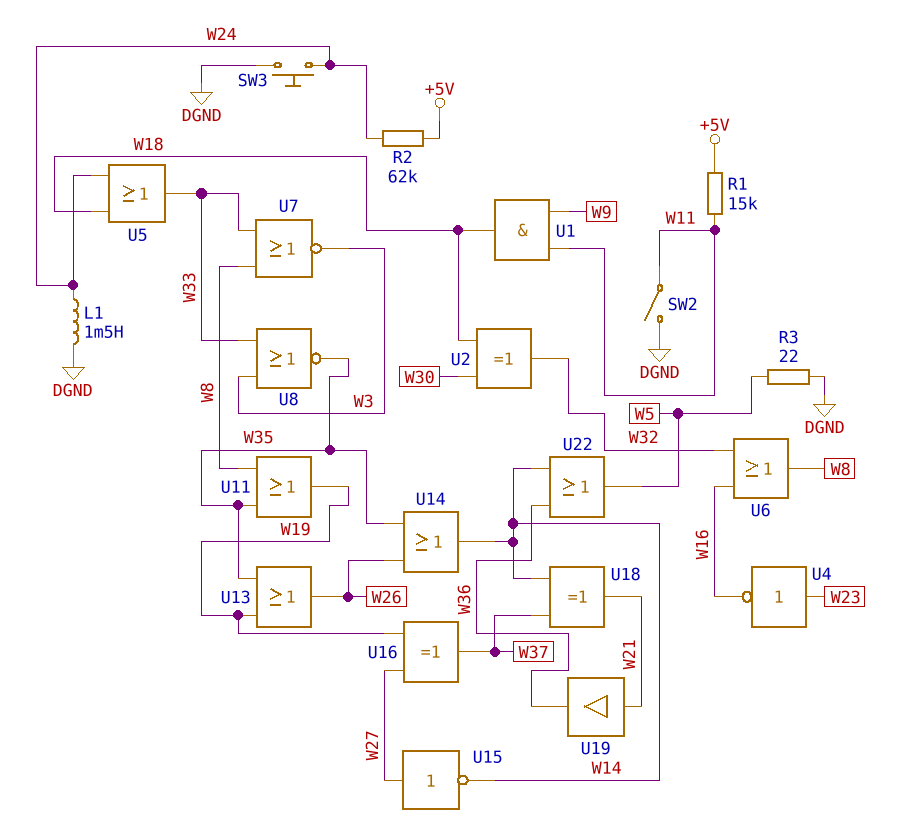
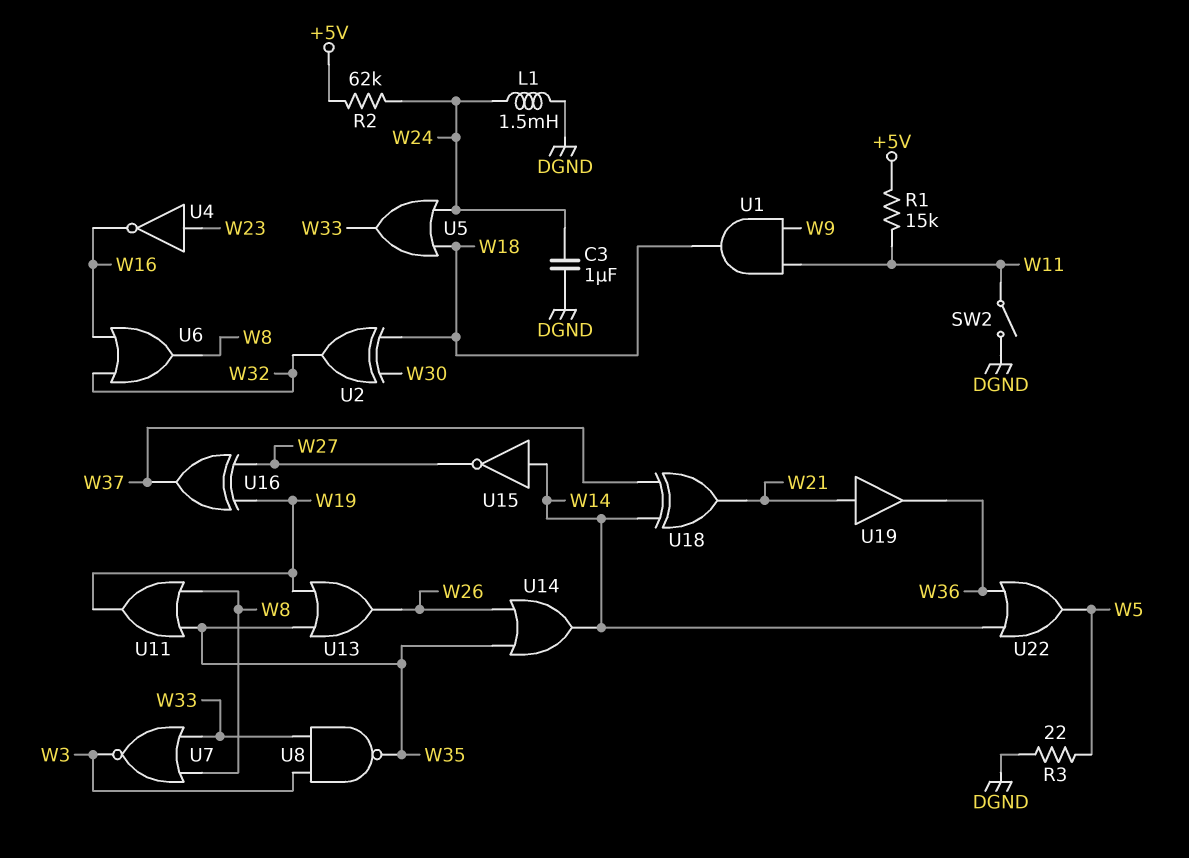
C3: none -> 1uF (DGND, W24)
SW3: button (DGND, W24) -> none
U8: NOR (in W3, in W33, out W35) -> NAND (in W3, in W33, out W35)
U15: NOT (in W27, out W14) -> NOT (in W14, out W27)

